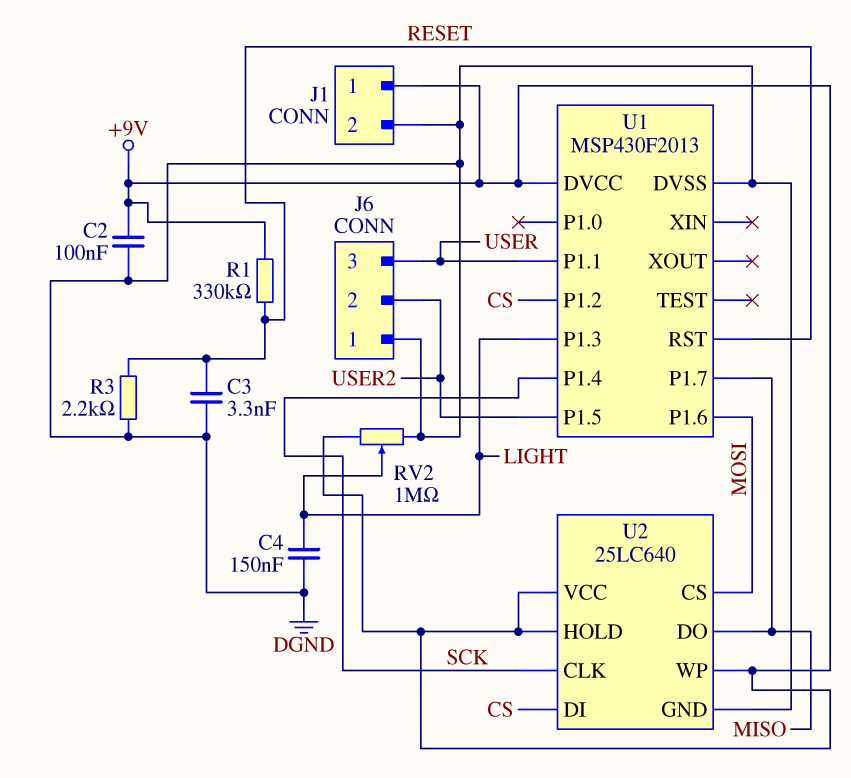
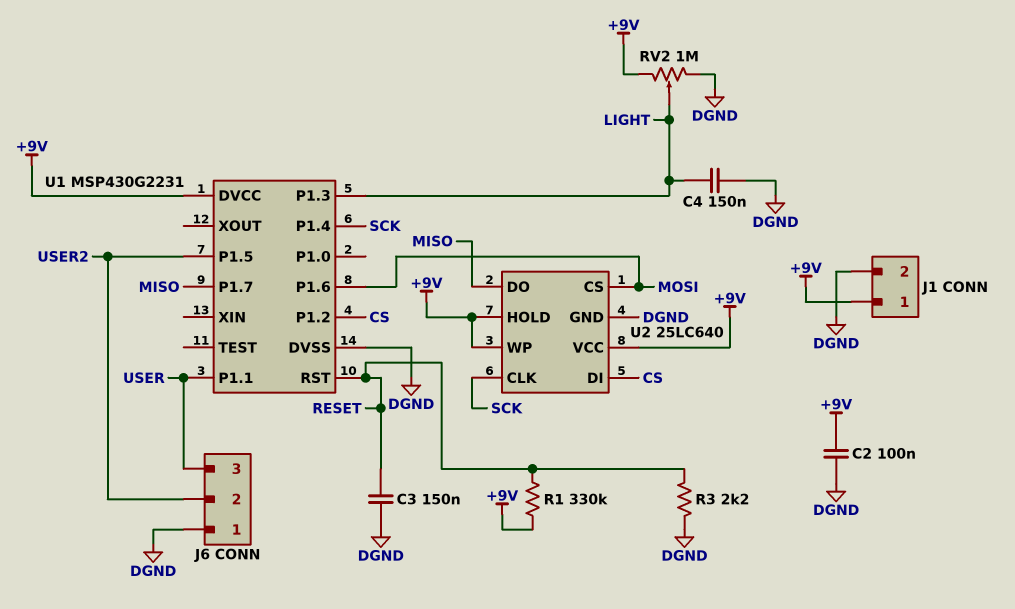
C3: 3.3nF (DGND, RESET) -> 150nF (DGND, RESET)
U1: MSP430F2013 -> MSP430G2231

